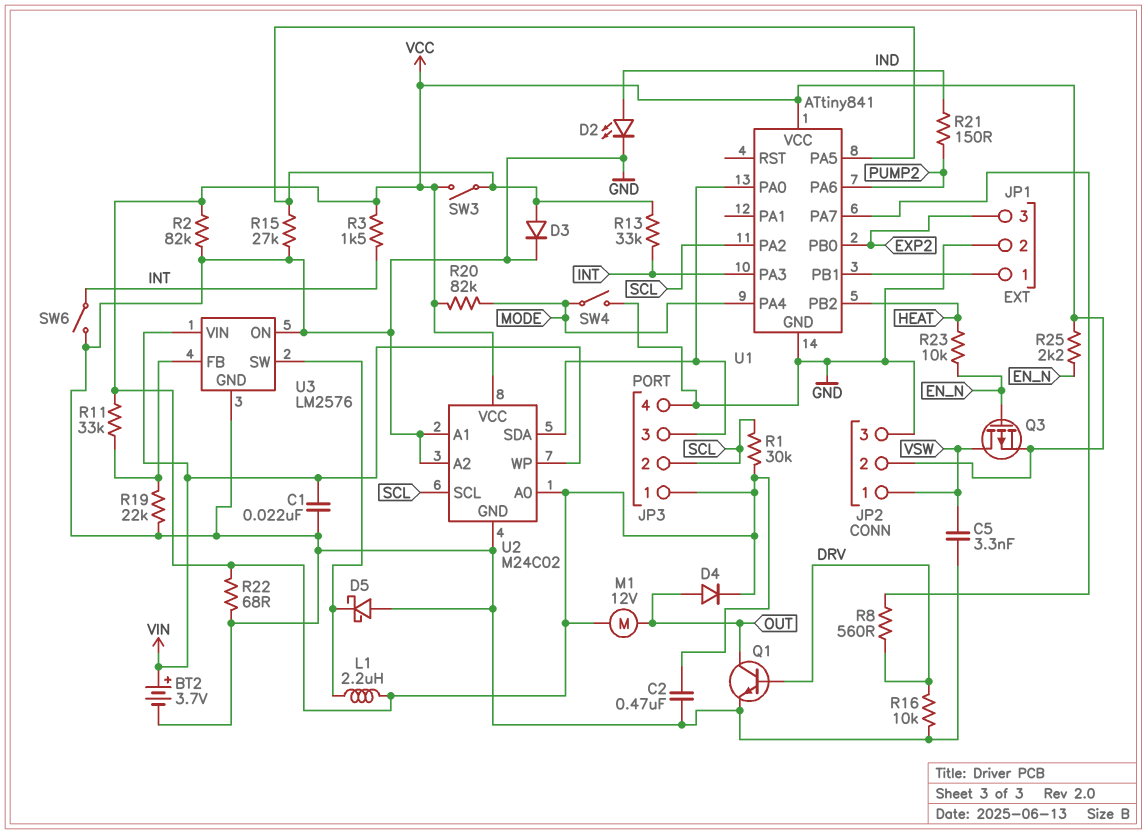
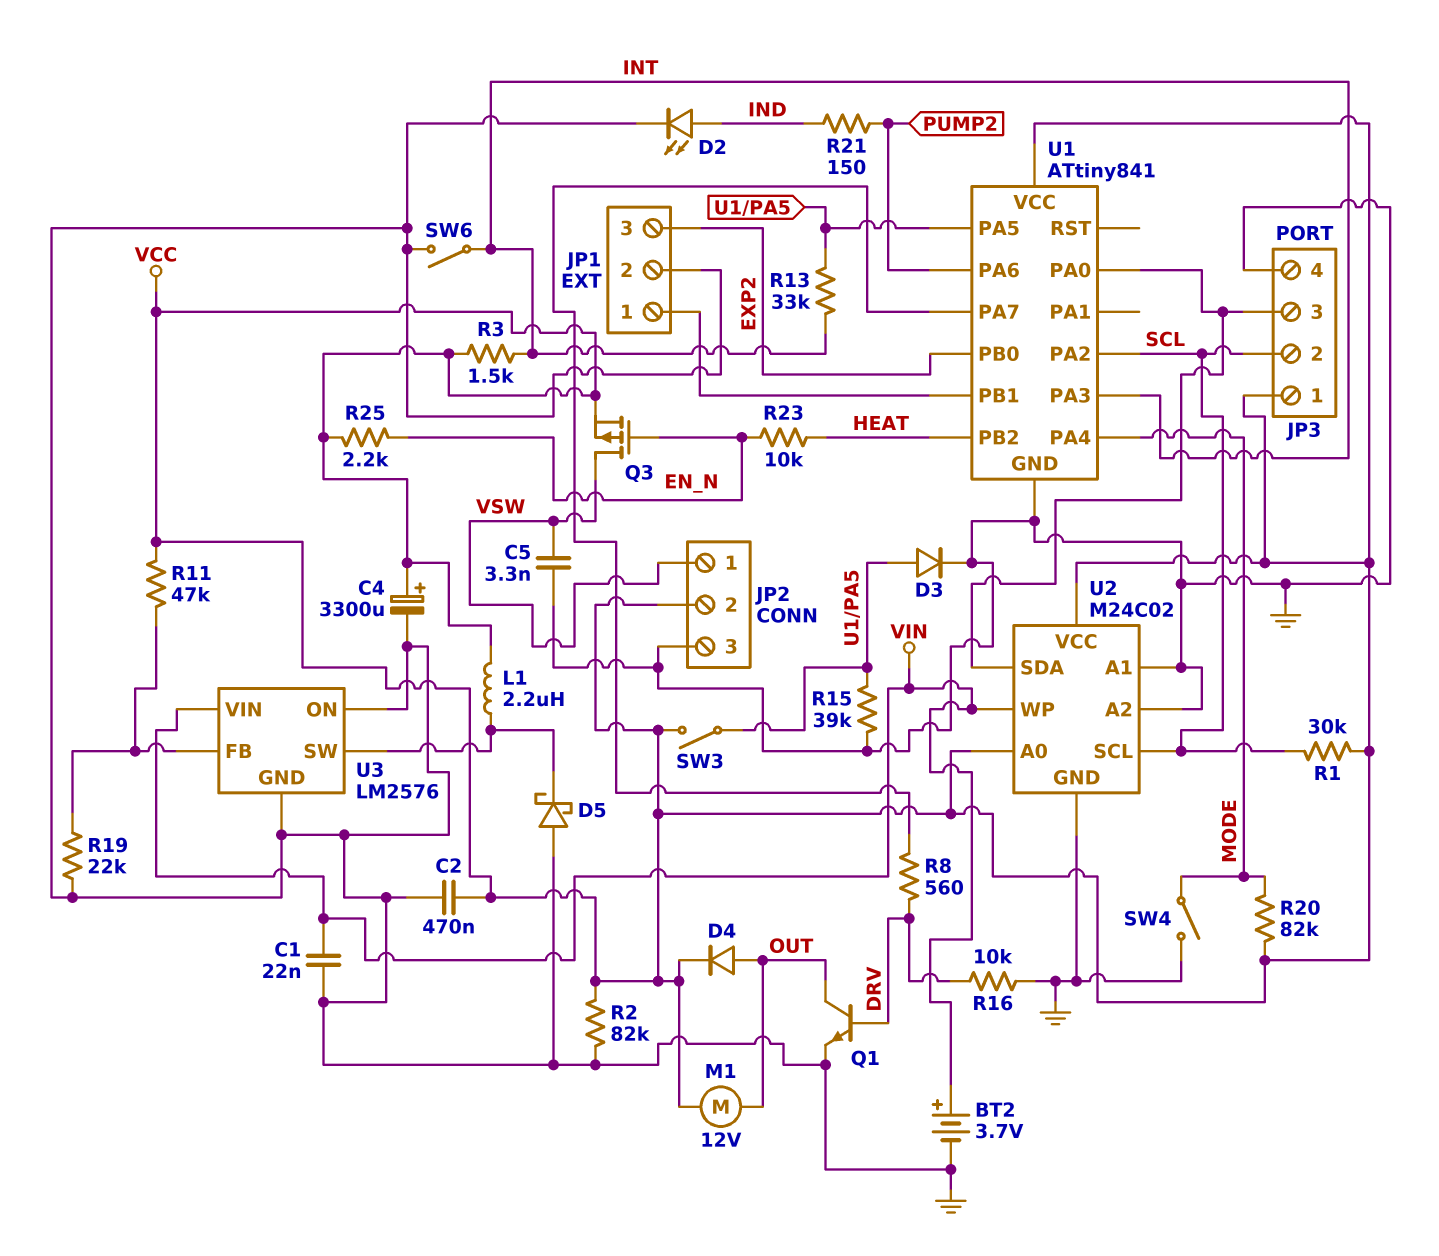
C4: none -> 3300uF (plus VCC, minus GND)
R11: 33k (U3/FB, VCC) -> 47k (U3/FB, VCC)
R15: 27k (GND, U1/PA5) -> 39k (GND, U1/PA5)
R22: 68 (GND, VCC) -> none

